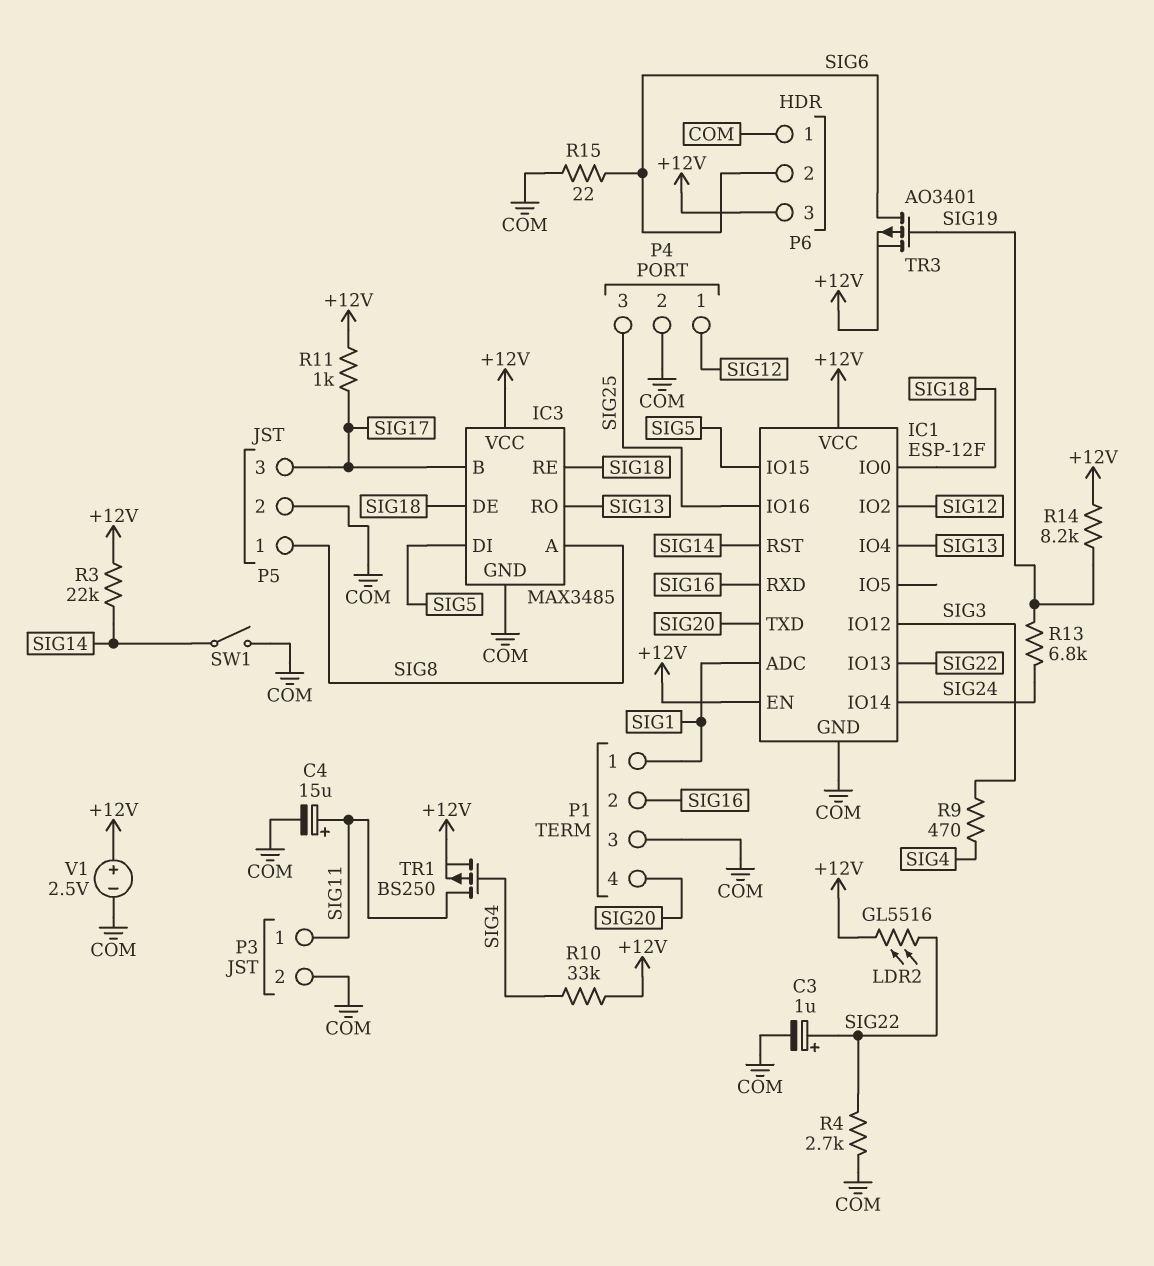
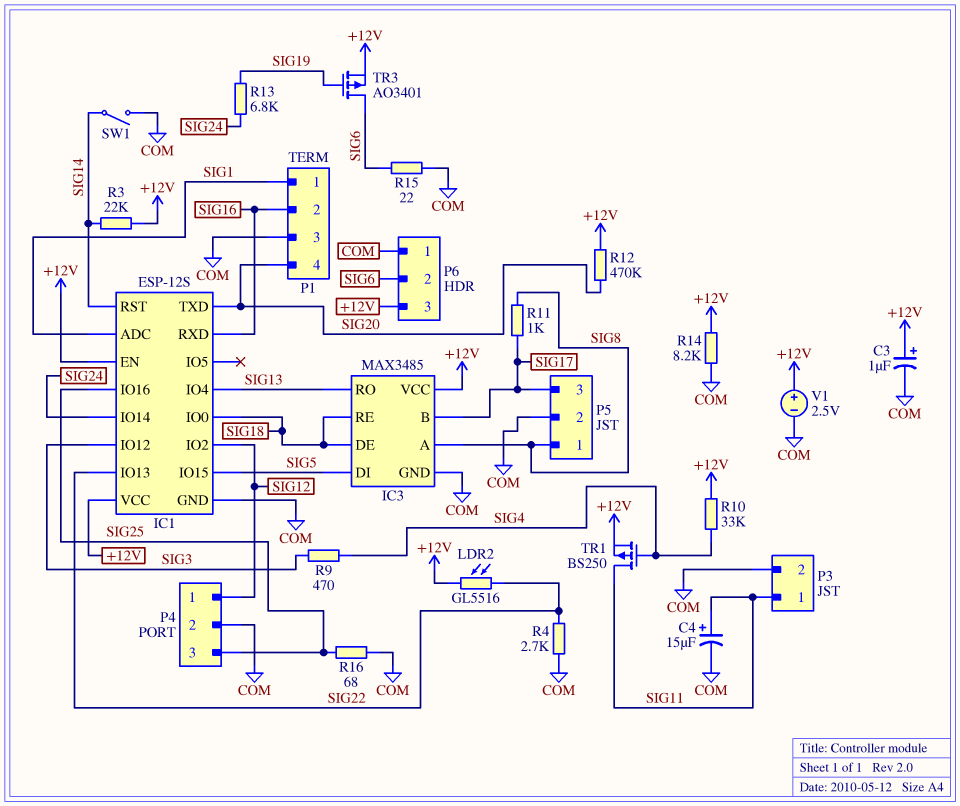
C3: 1uF (plus SIG22, minus COM) -> 1uF (plus +12V, minus COM)
IC1: ESP-12F -> ESP-12S
R11: 1k (+12V, SIG17) -> 1k (SIG8, SIG17)
R12: none -> 470k (+12V, SIG20)
R14: 8.2k (+12V, SIG19) -> 8.2k (+12V, COM)
R16: none -> 68 (COM, SIG25)

